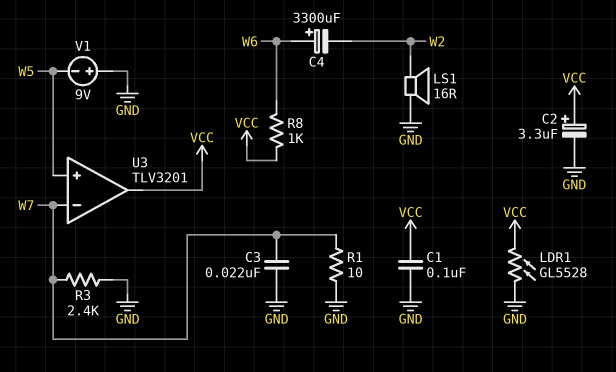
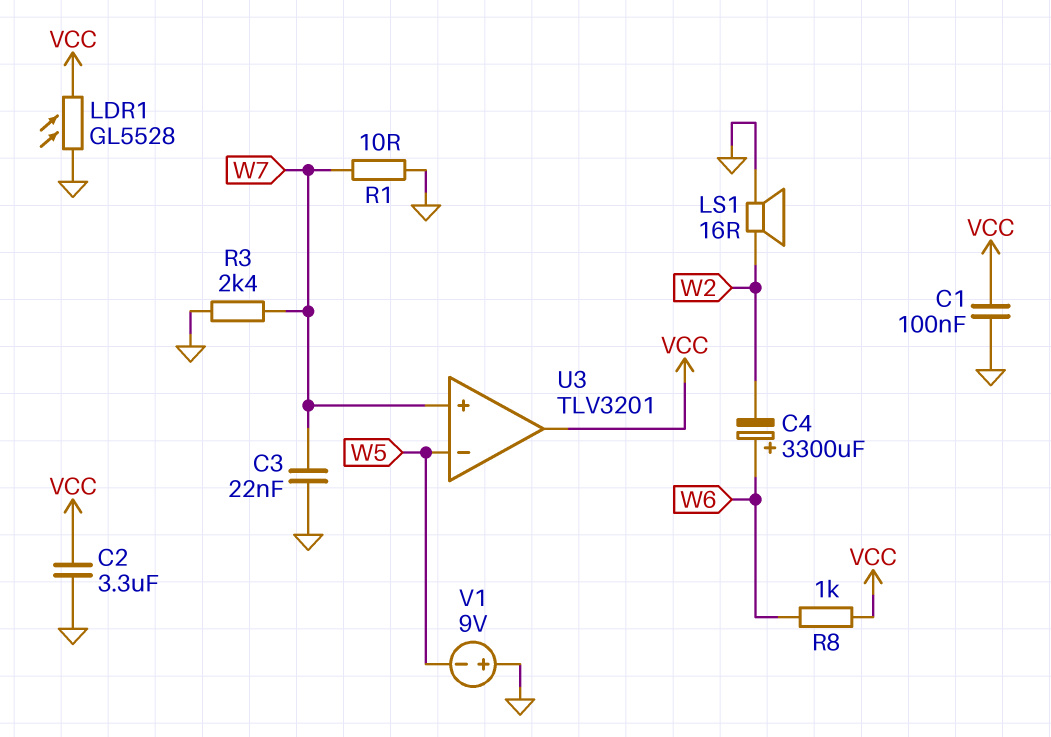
C2: 3.3uF (plus VCC, minus GND) -> 3.3uF (GND, VCC)
U3 pin in+: W5 -> W7
U3 pin in-: W7 -> W5

